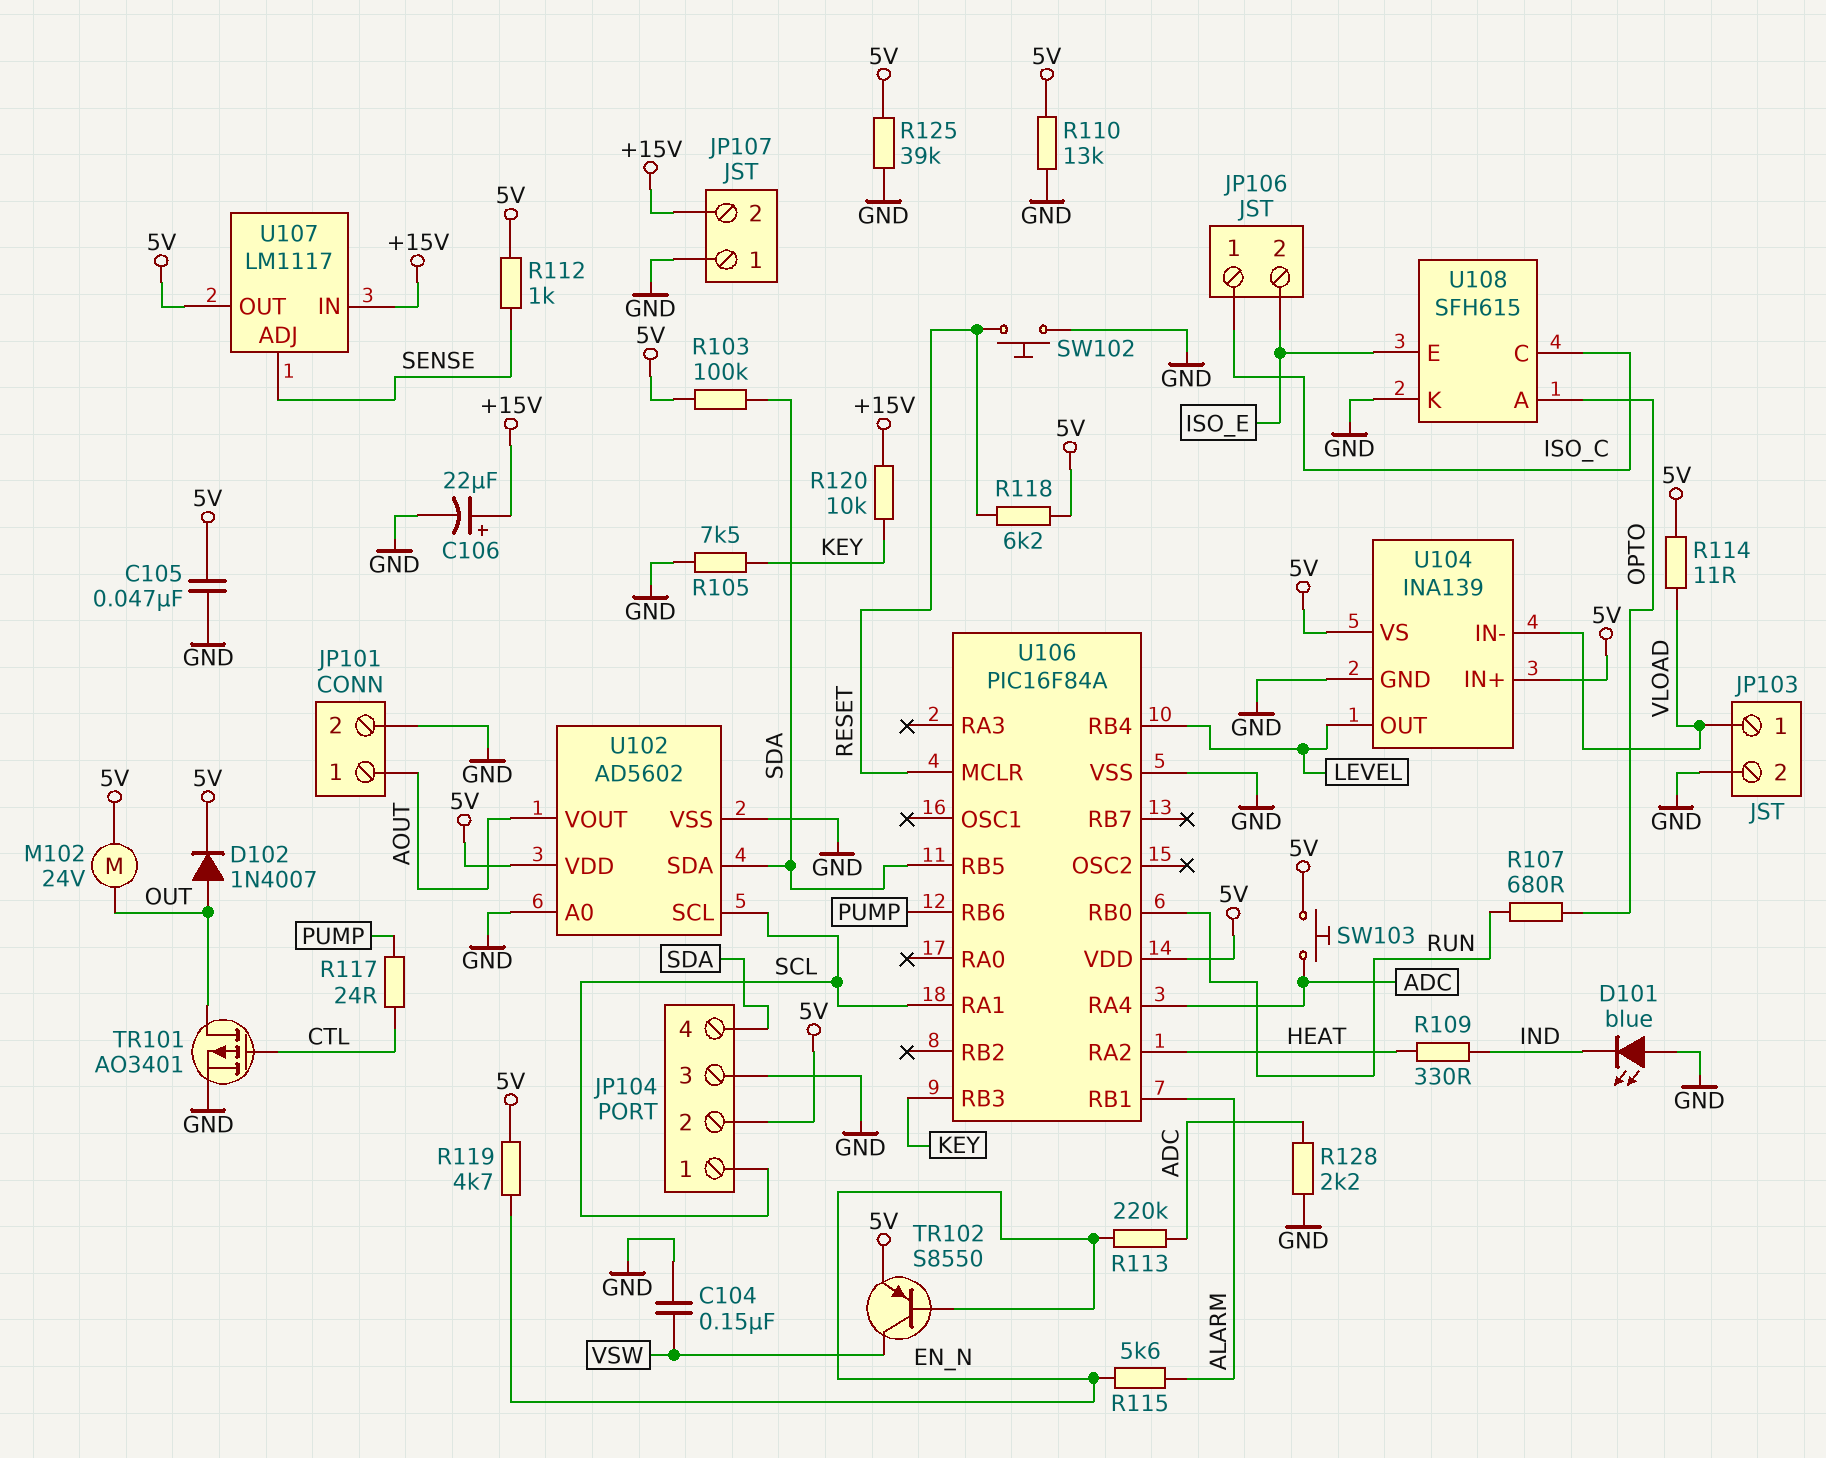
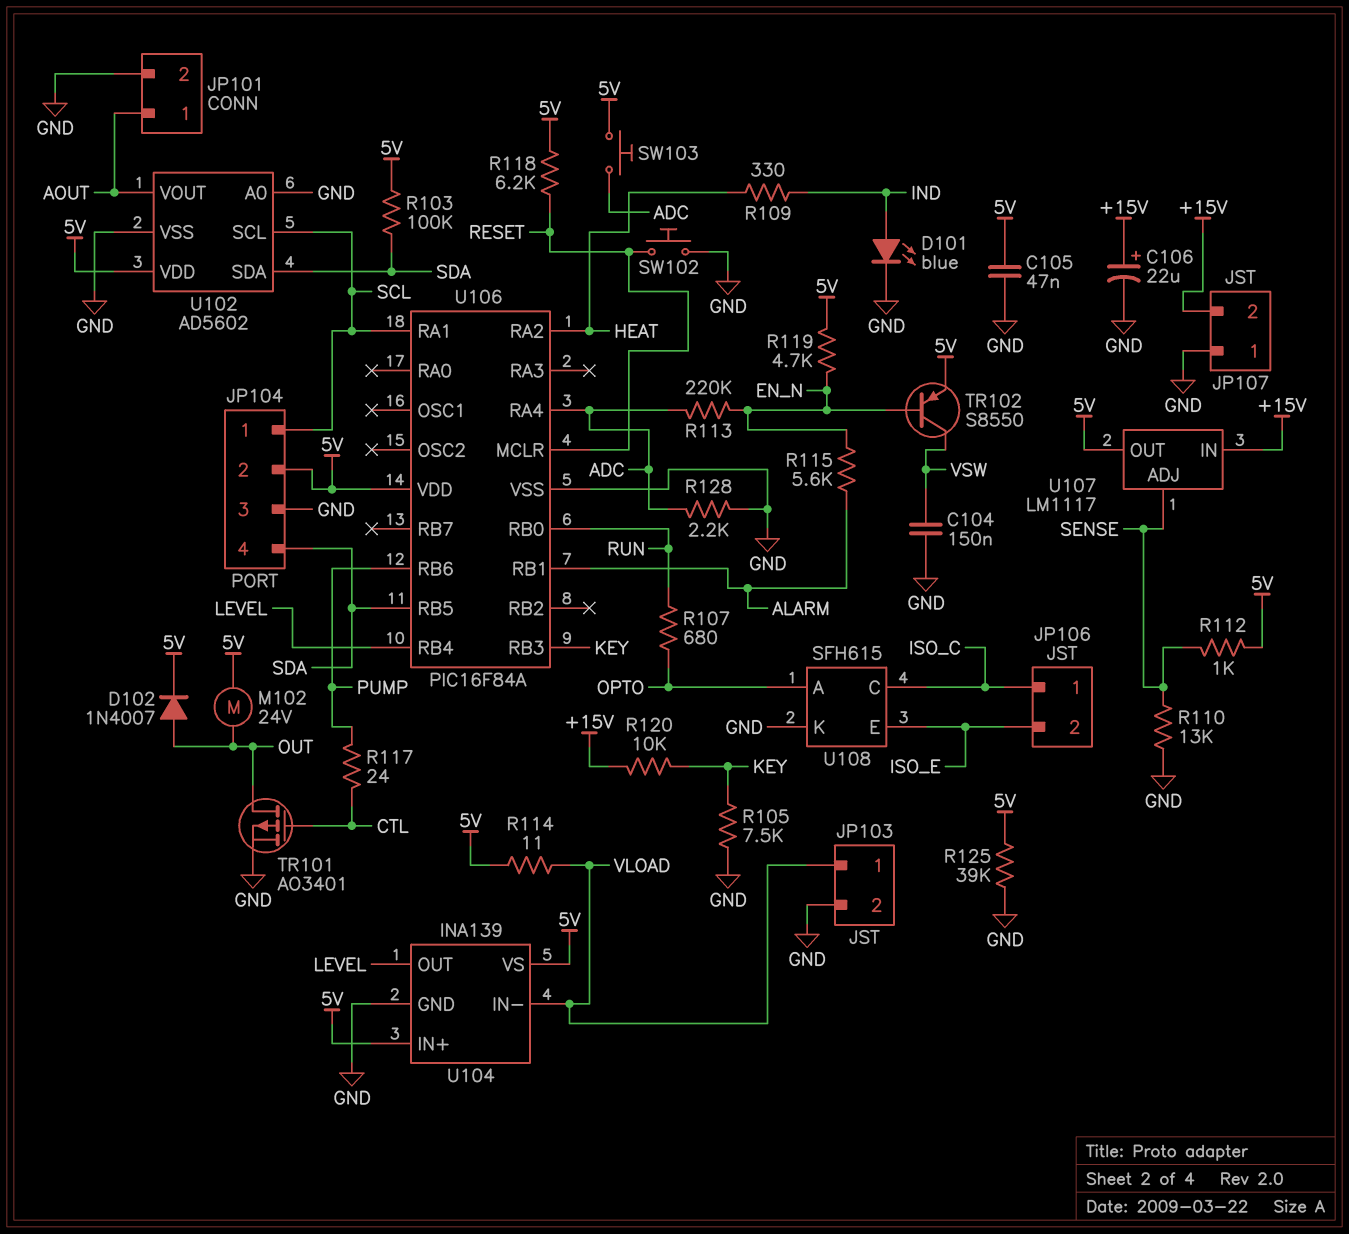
D101: LED blue (A GND, K IND) -> LED blue (A IND, K GND)
R110: 13k (5V, GND) -> 13k (GND, SENSE)

